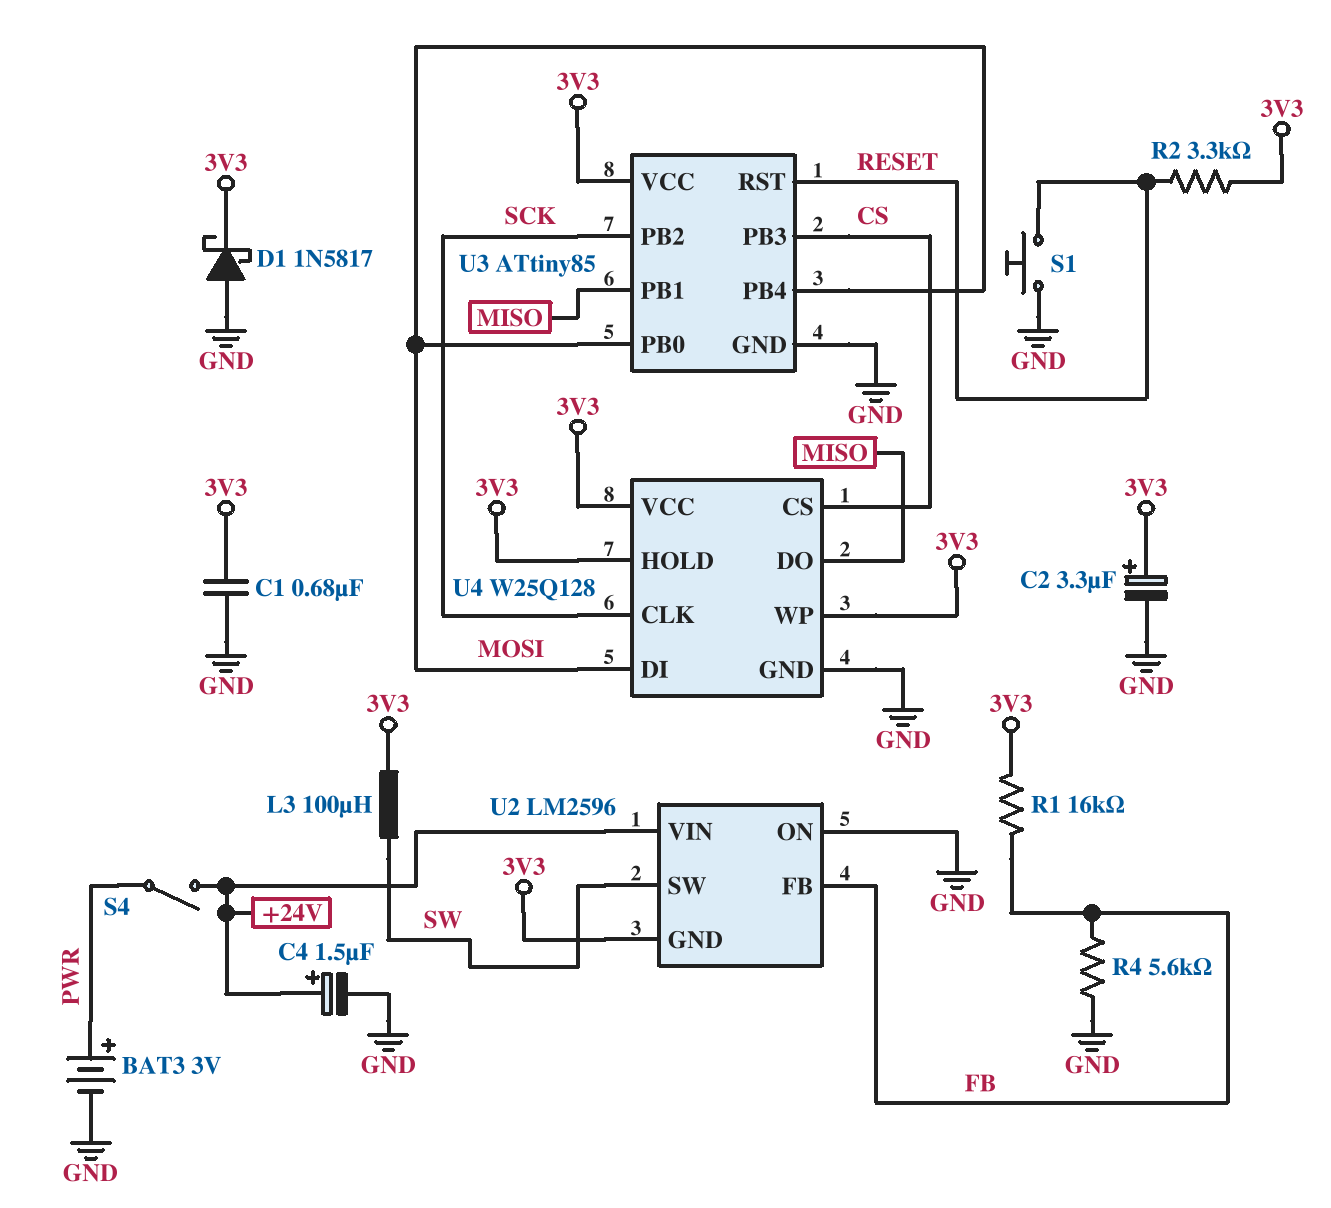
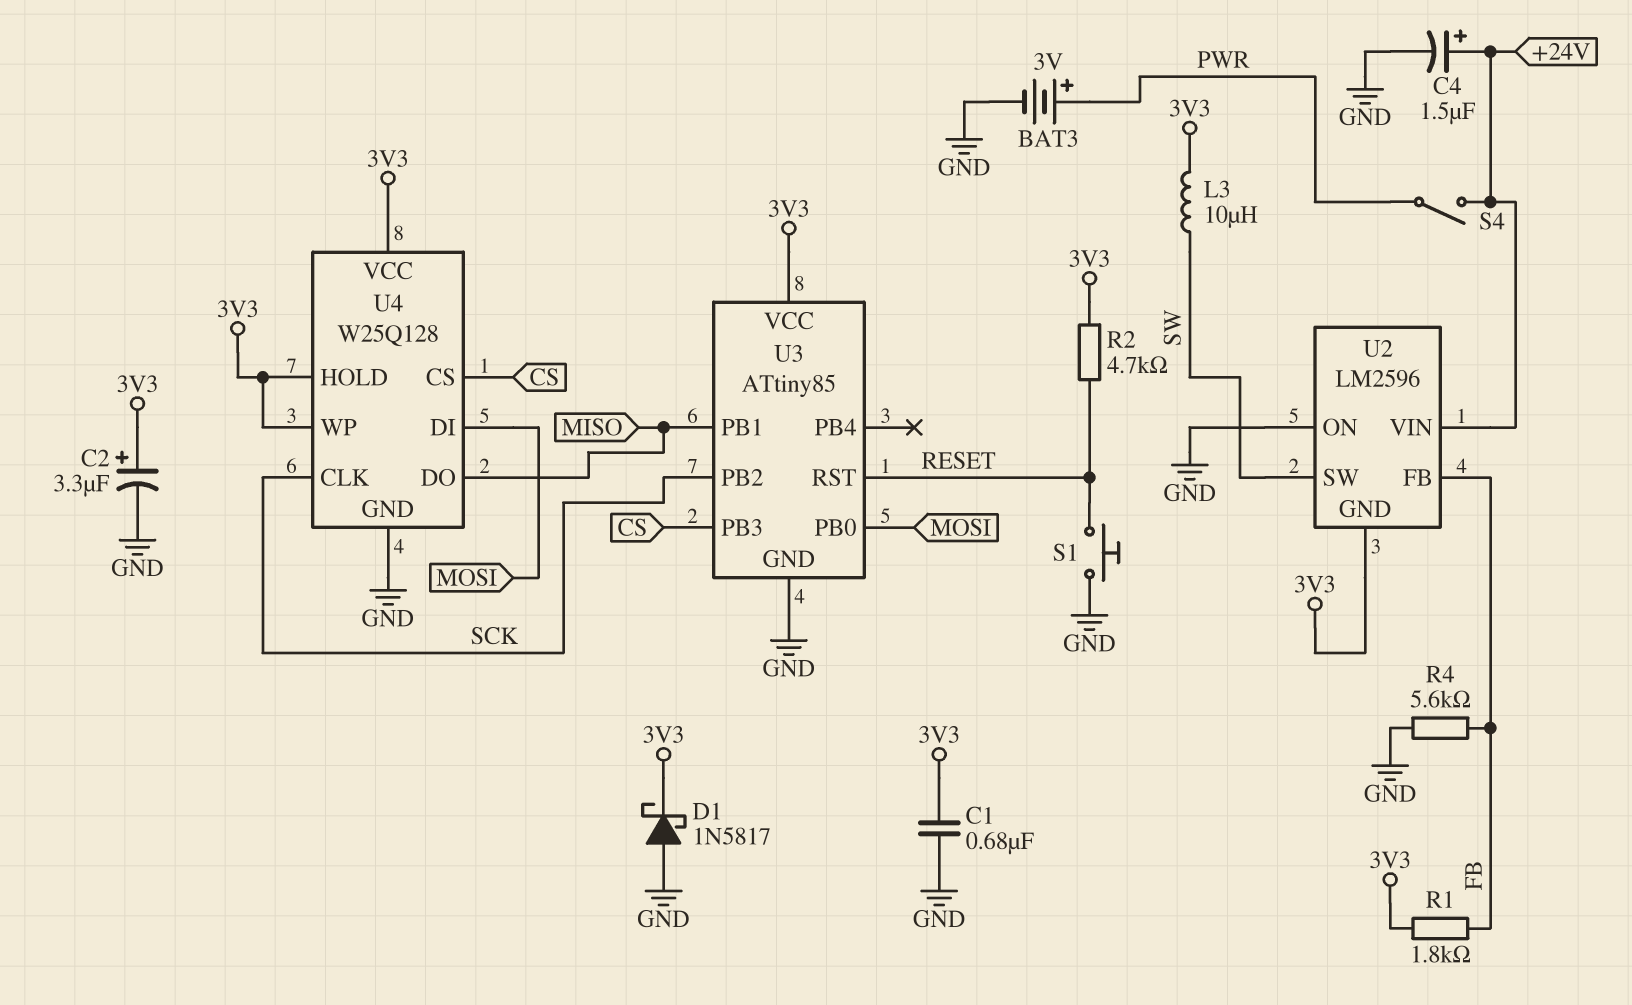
L3: 100uH (3V3, SW) -> 10uH (3V3, SW)
R1: 16k (3V3, FB) -> 1.8k (3V3, FB)
R2: 3.3k (3V3, RESET) -> 4.7k (3V3, RESET)
U3 pin PB4: MOSI -> none

